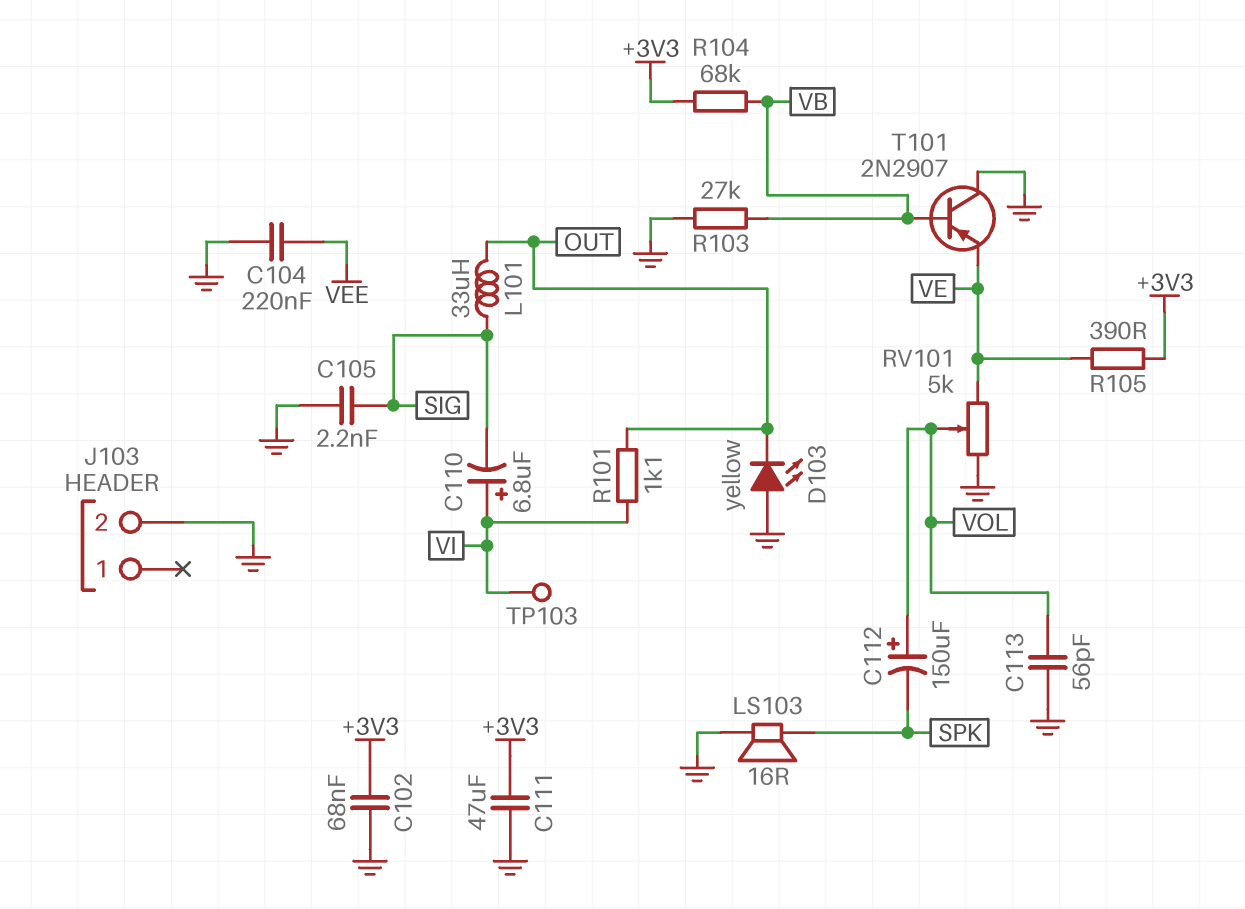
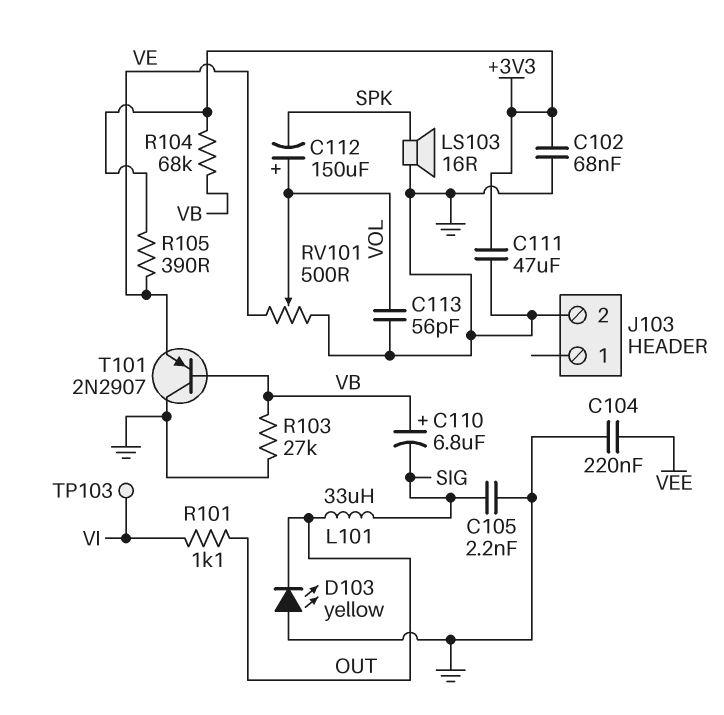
C110: 6.8uF (plus VI, minus SIG) -> 6.8uF (plus VB, minus SIG)
RV101: 5k (GND, VE, wiper VOL) -> 500 (GND, VE, wiper VOL)

